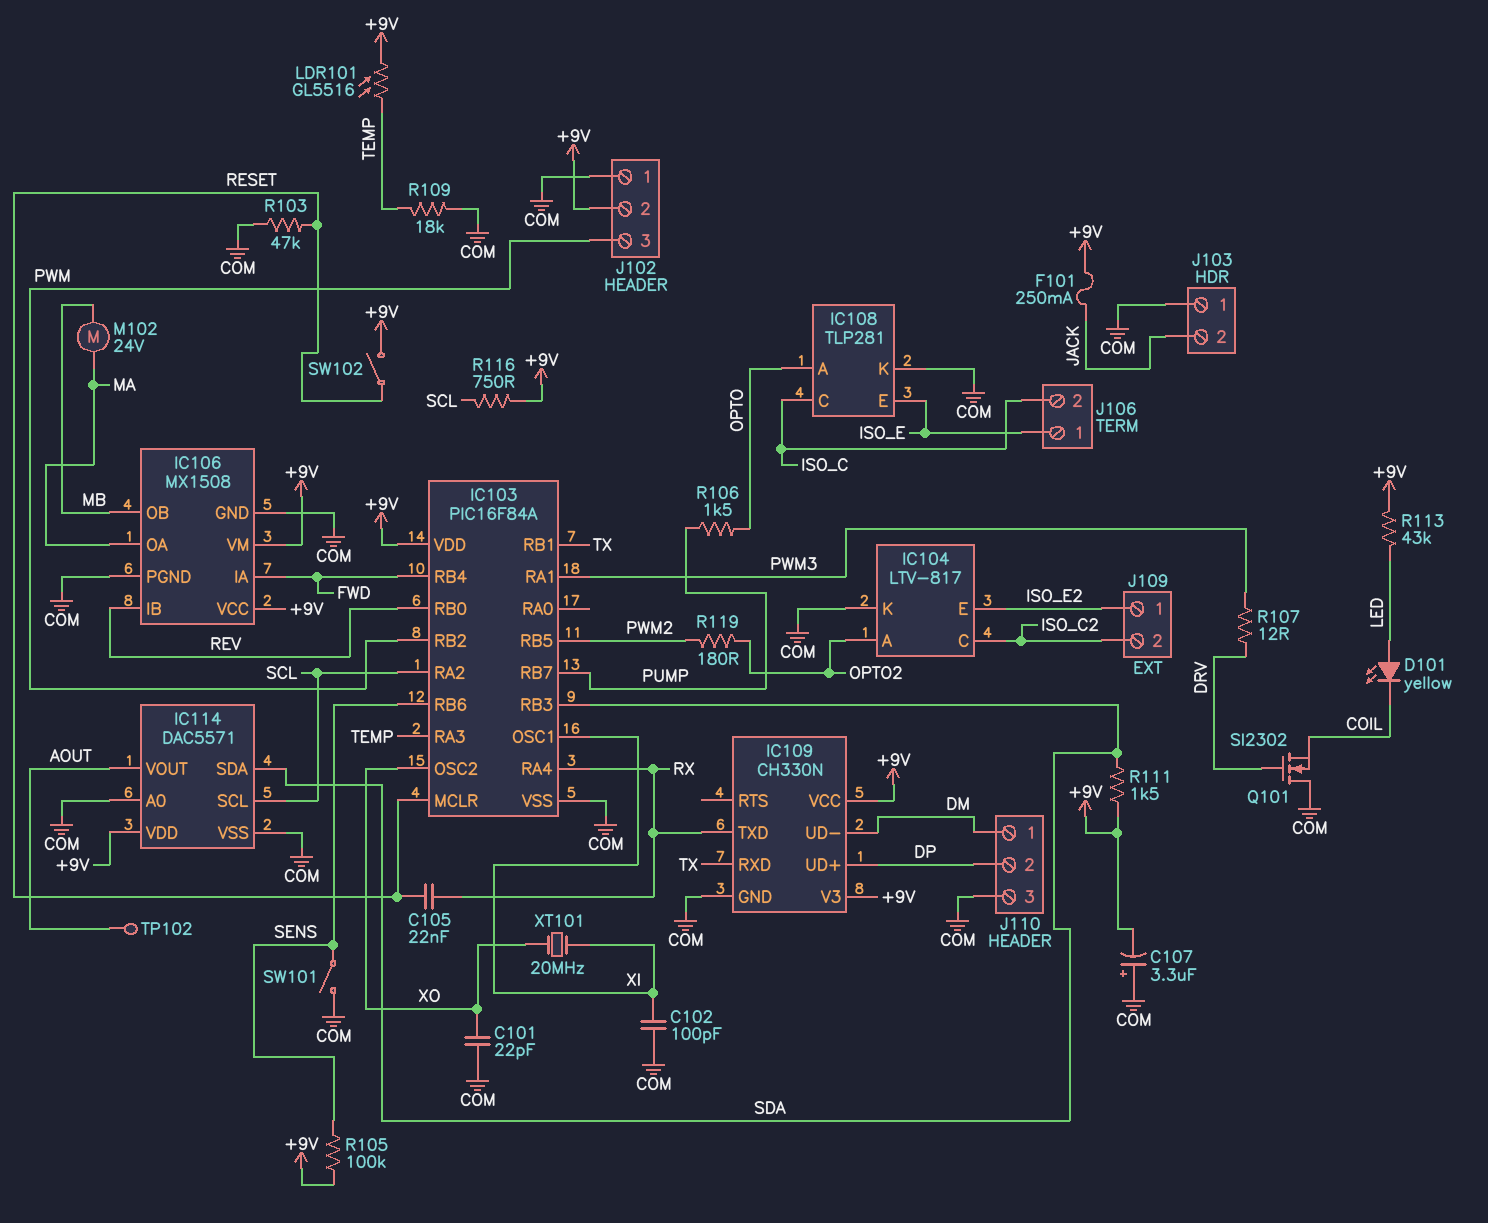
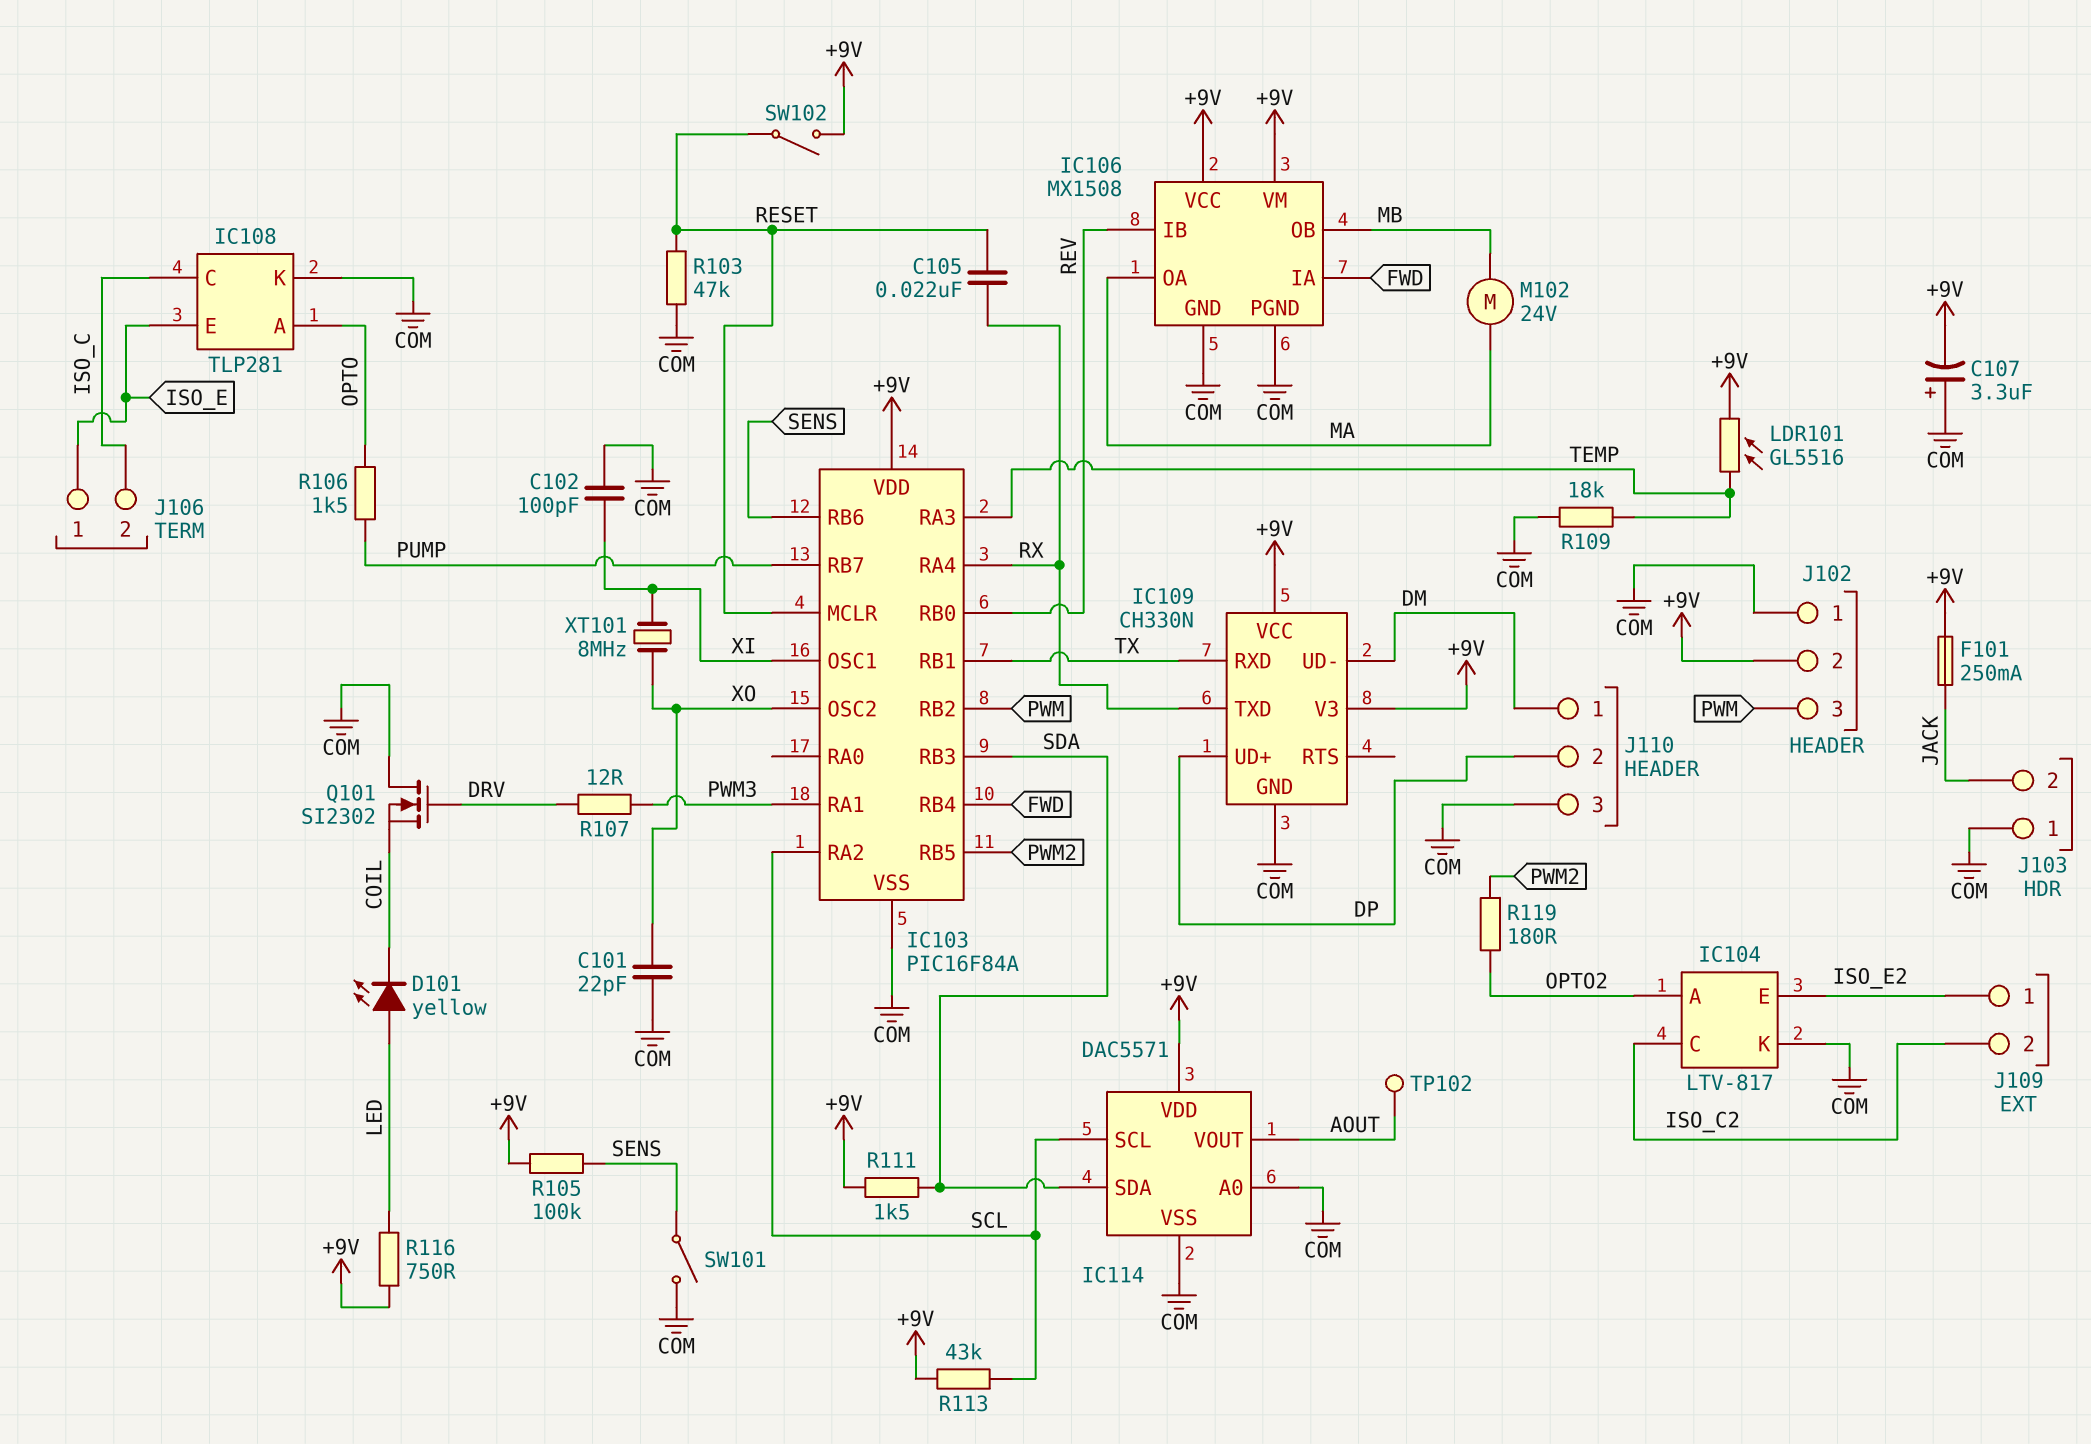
R113: 43k (+9V, LED) -> 43k (+9V, SCL)
R116: 750 (+9V, SCL) -> 750 (+9V, LED)
XT101: 20MHz (XI, XO) -> 8MHz (XI, XO)

